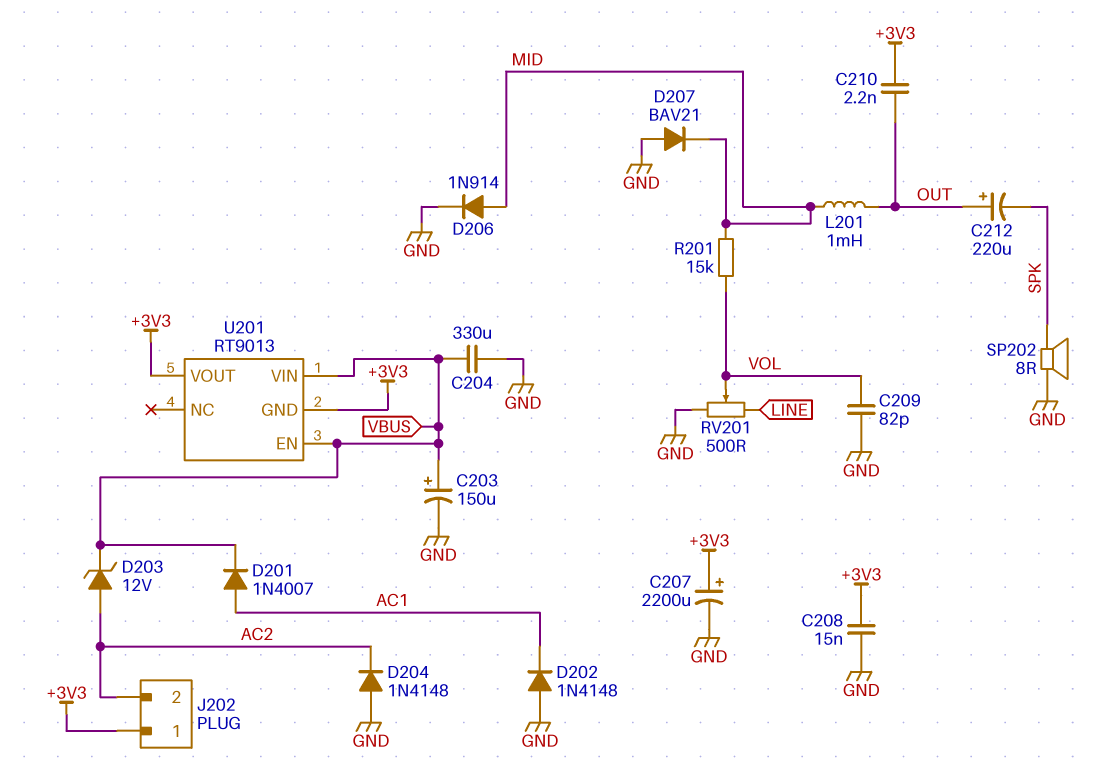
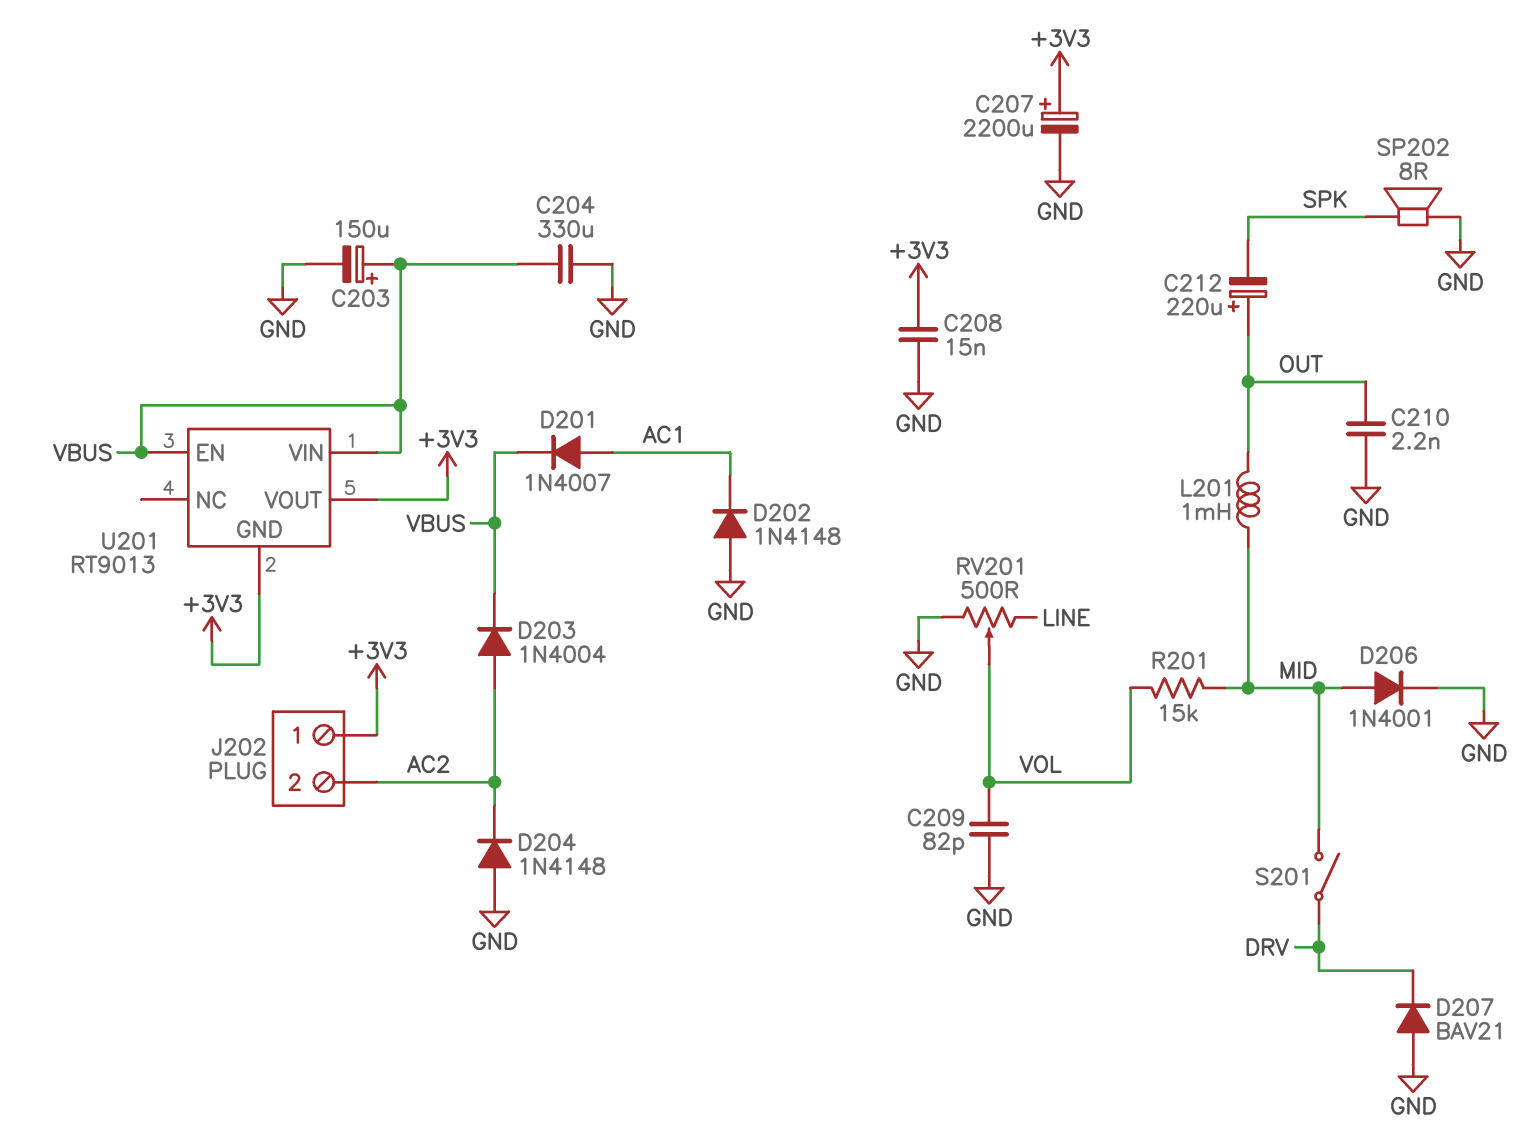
C210: 2.2nF (+3V3, OUT) -> 2.2nF (GND, OUT)
D203: zener 12V (A AC2, K VBUS) -> diode 1N4004 (A AC2, K VBUS)
D206: diode 1N914 (A MID, K GND) -> diode 1N4001 (A MID, K GND)
D207: diode BAV21 (A GND, K MID) -> diode BAV21 (A GND, K DRV)
S201: none -> switch (DRV, MID)

